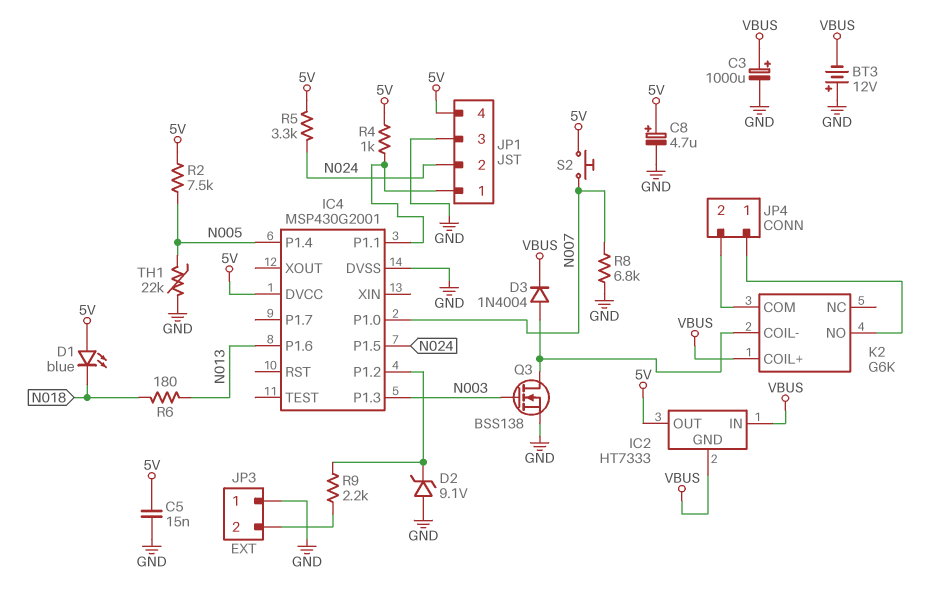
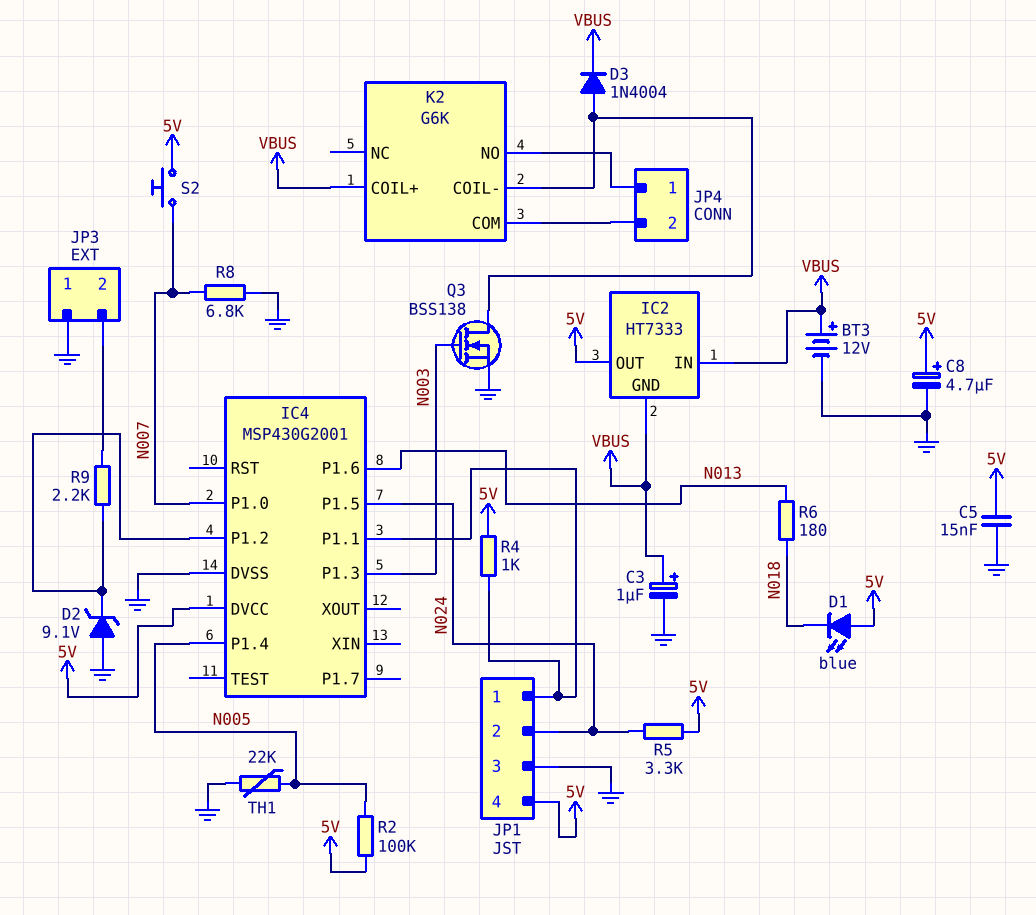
BT3: 12V (plus GND, minus VBUS) -> 12V (plus VBUS, minus GND)
C3: 1000uF (plus VBUS, minus GND) -> 1uF (plus VBUS, minus GND)
R2: 7.5k (5V, N005) -> 100k (5V, N005)

